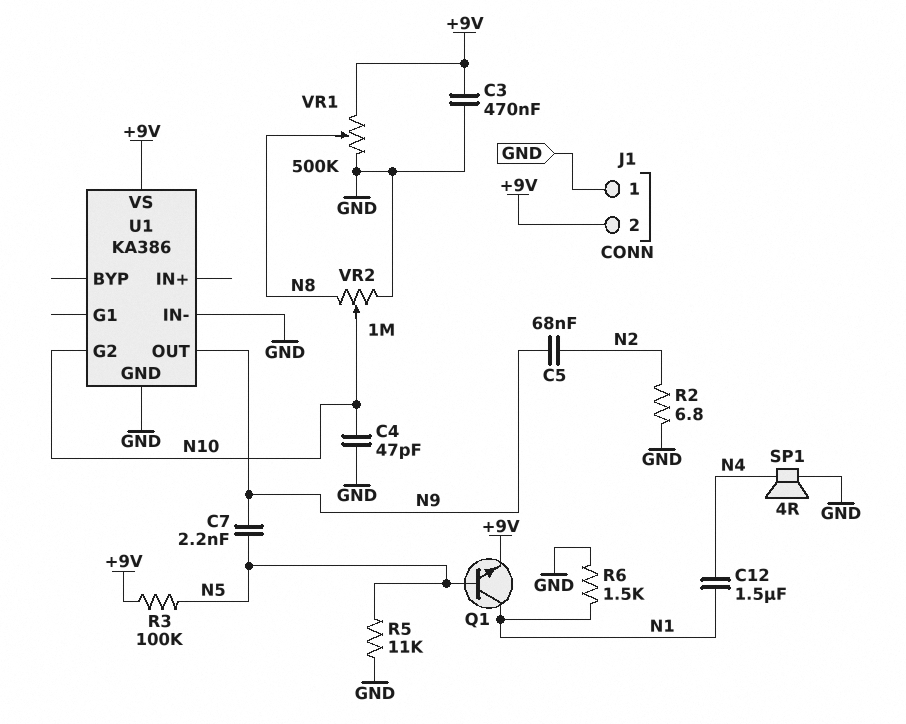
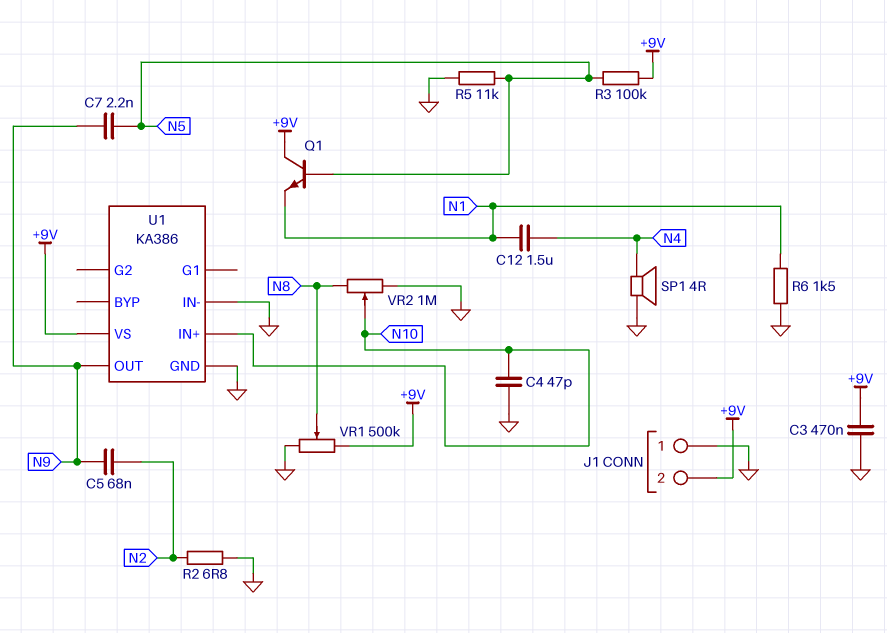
Q1: NPN (B N5, C N1, E +9V) -> NPN (B N5, C +9V, E N1)
U1 pin G2: N10 -> none
U1 pin IN+: none -> N10

